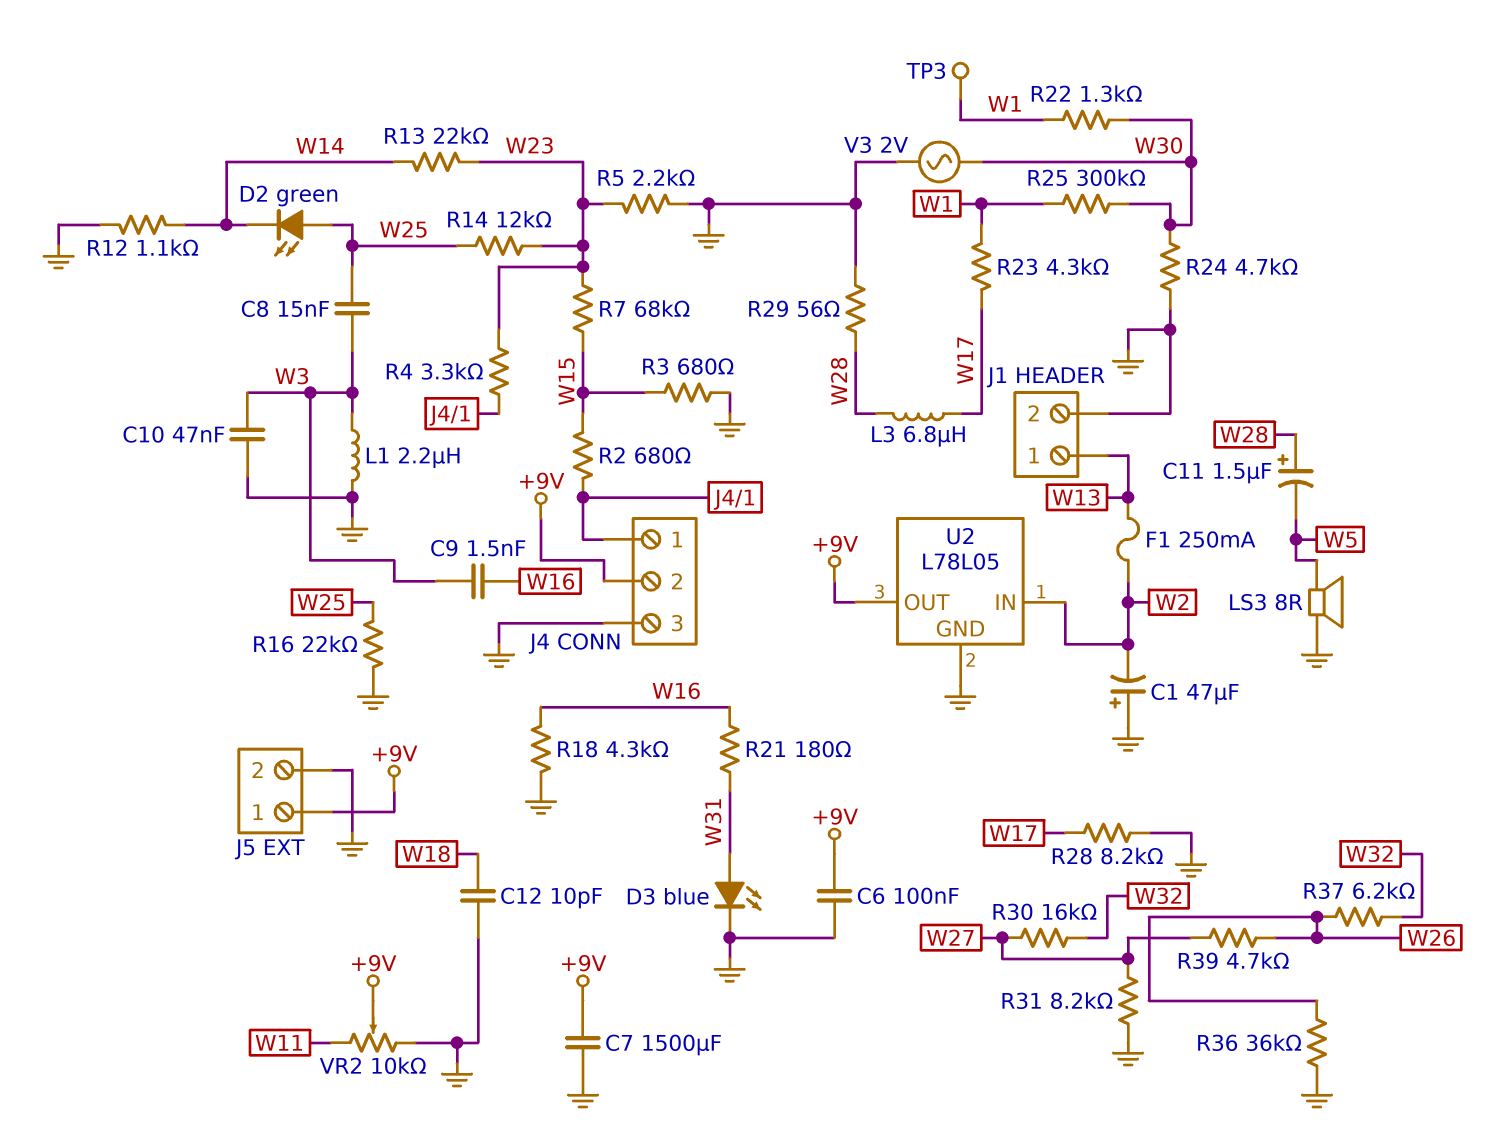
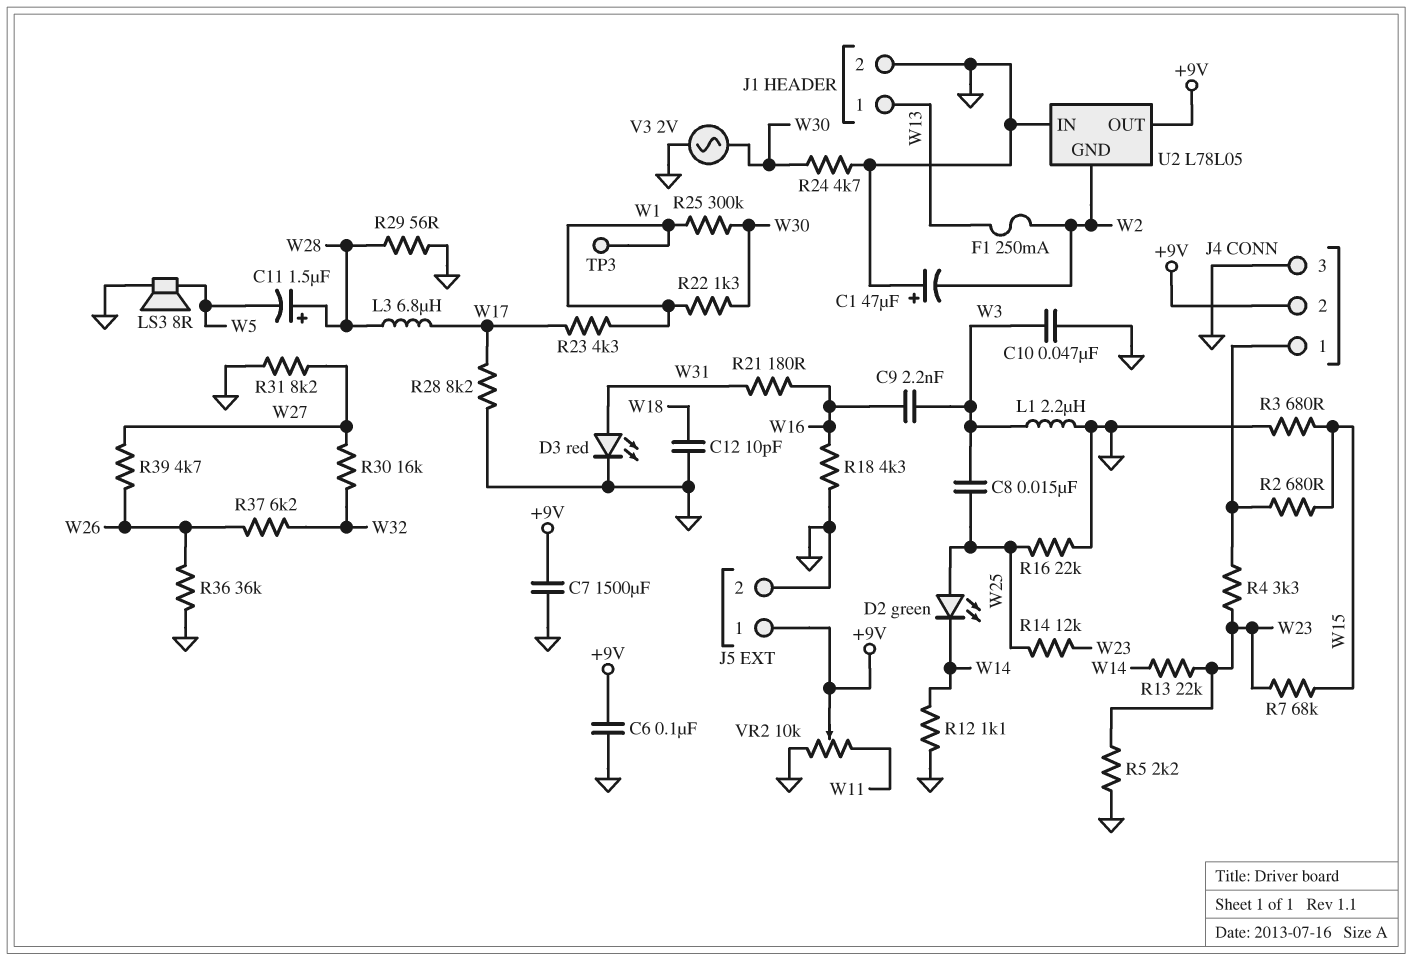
C9: 1.5nF (W3, W16) -> 2.2nF (W3, W16)
D3: LED blue (A W31, K GND) -> LED red (A W31, K GND)
U2 pin GND: GND -> W2
U2 pin IN: W2 -> GND

